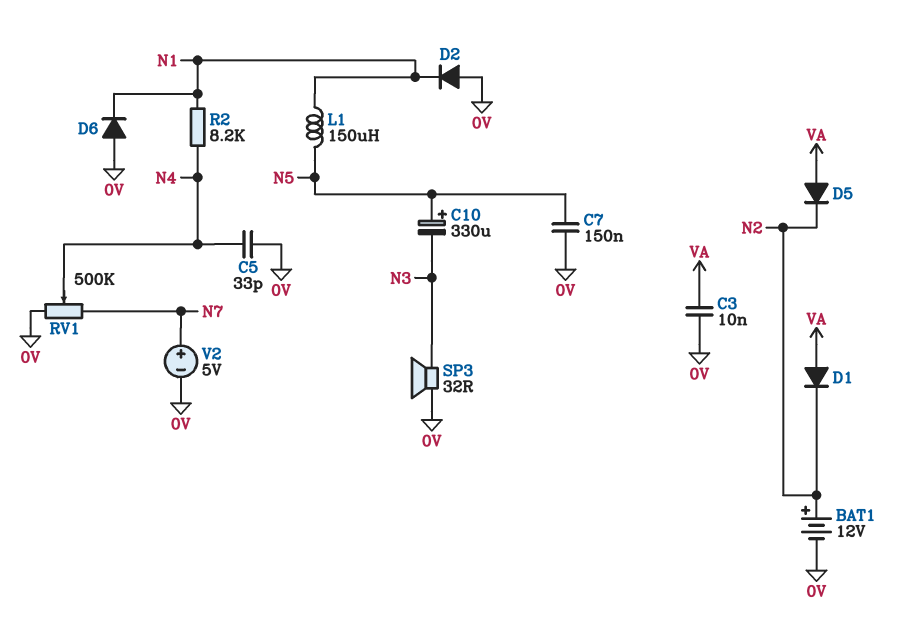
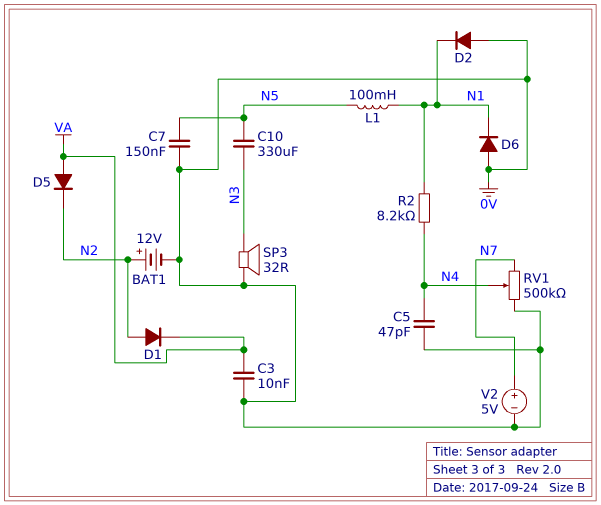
C5: 33pF (0V, N4) -> 47pF (0V, N4)
C10: 330uF (plus N5, minus N3) -> 330uF (N3, N5)
D1: diode (A VA, K N2) -> diode (A N2, K VA)
L1: 150uH (N1, N5) -> 100mH (N1, N5)

